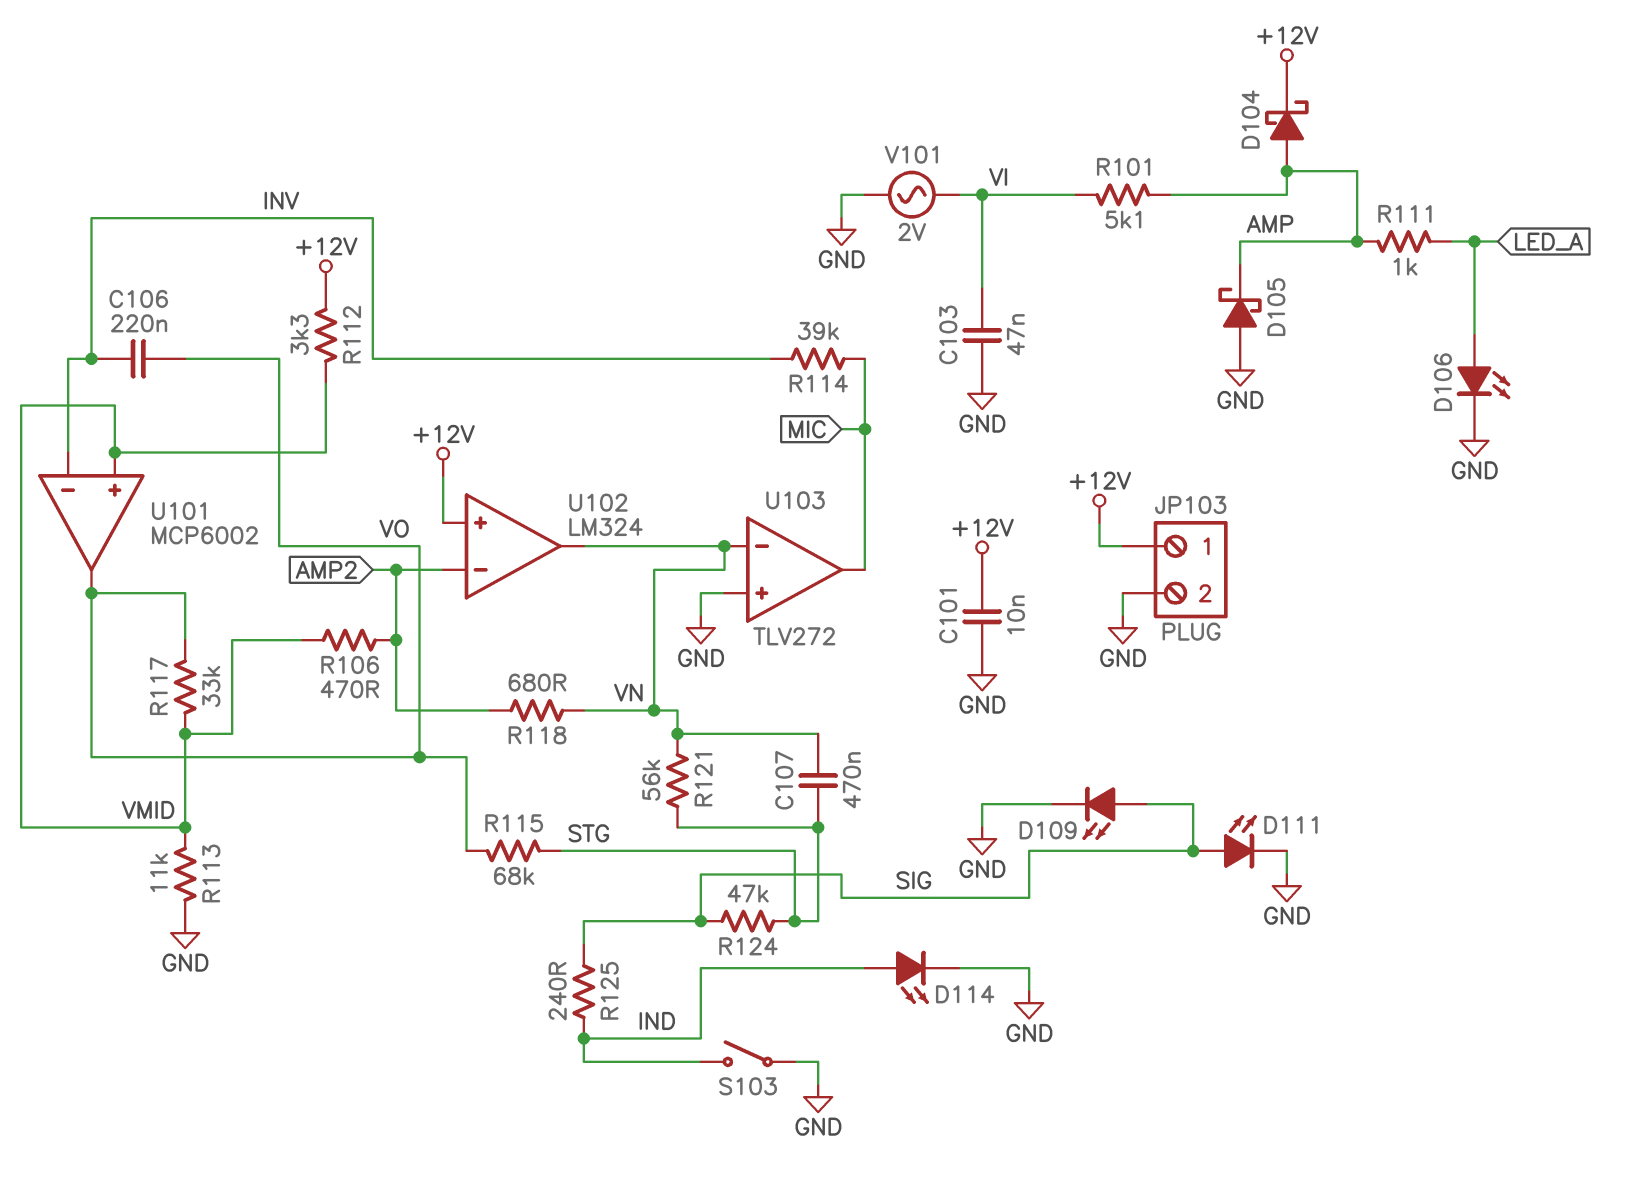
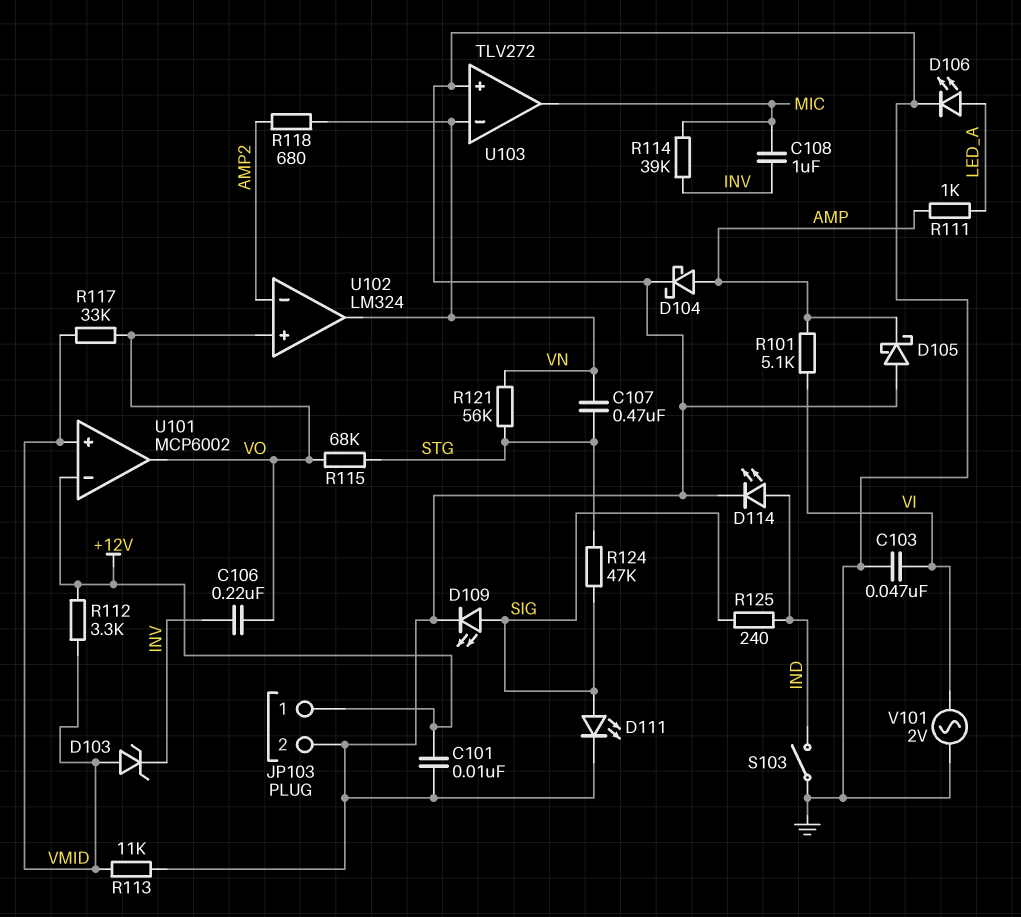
C108: none -> 1uF (INV, MIC)
D103: none -> zener (A VMID, K INV)
D104: schottky (A AMP, K +12V) -> schottky (A AMP, K GND)
R106: 470 (AMP2, VMID) -> none
U101 pin in-: INV -> +12V
U102 pin in+: +12V -> VO

